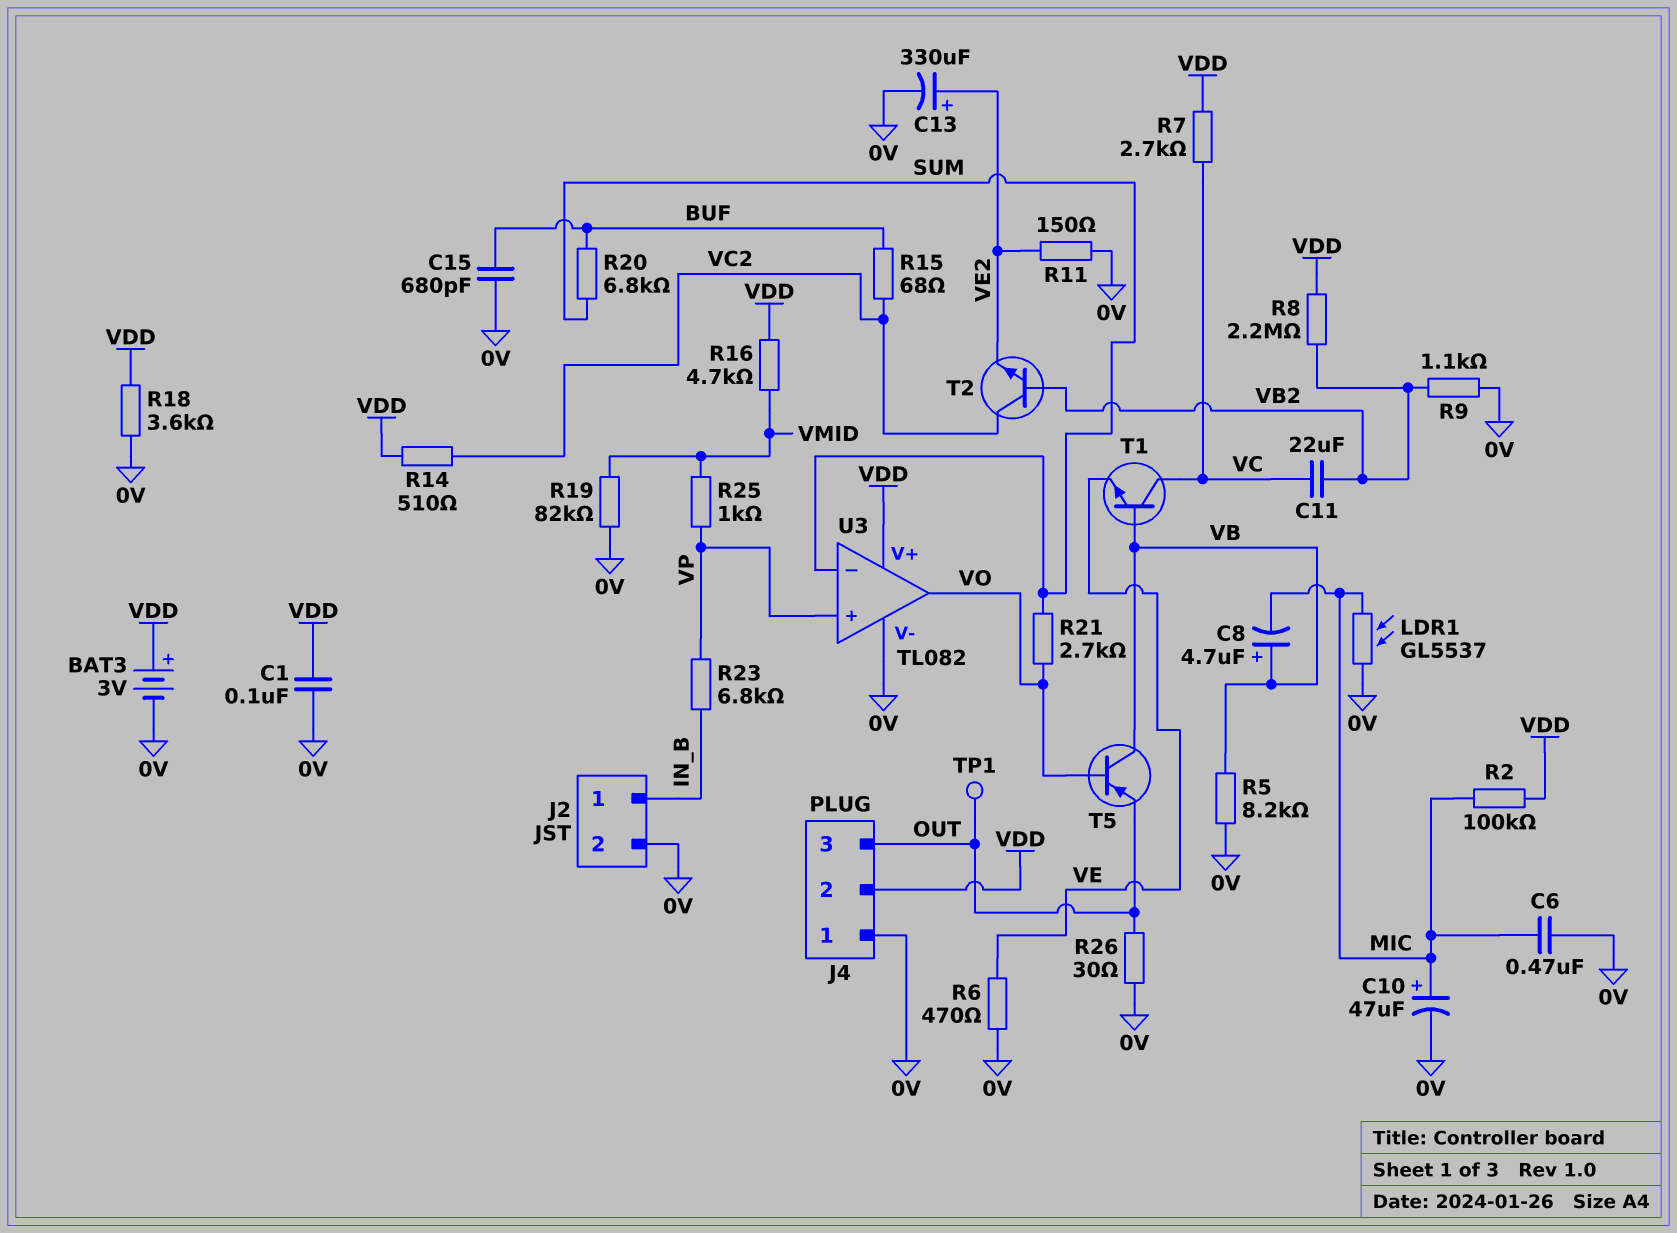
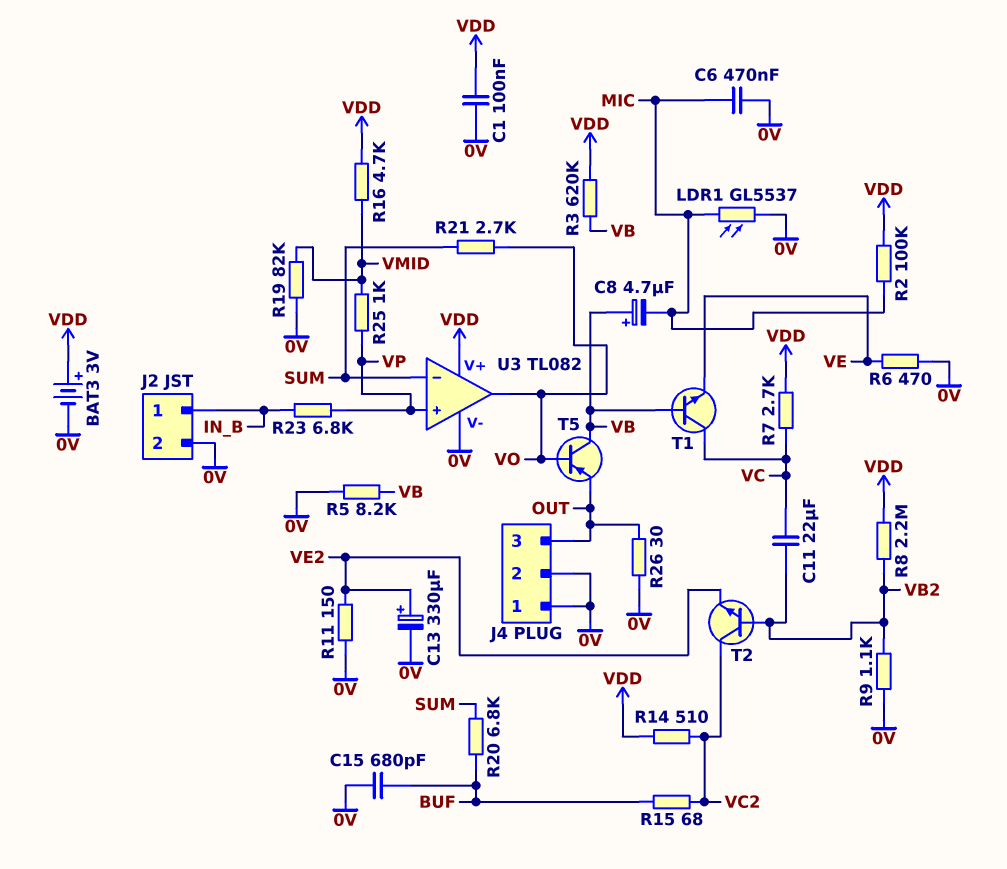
C10: 47uF (plus MIC, minus 0V) -> none
J4 pin 2: VDD -> 0V
R3: none -> 620k (VB, VDD)
R18: 3.6k (0V, VDD) -> none
TP1: test point (OUT) -> none

